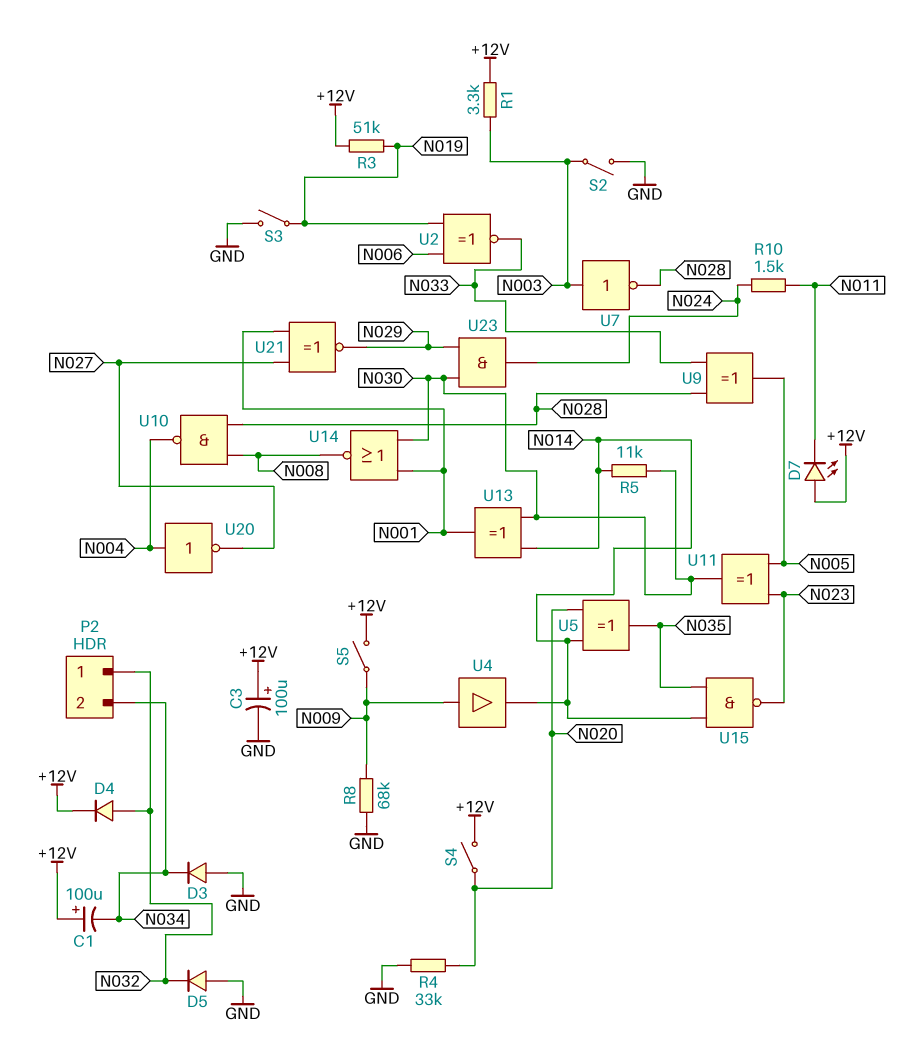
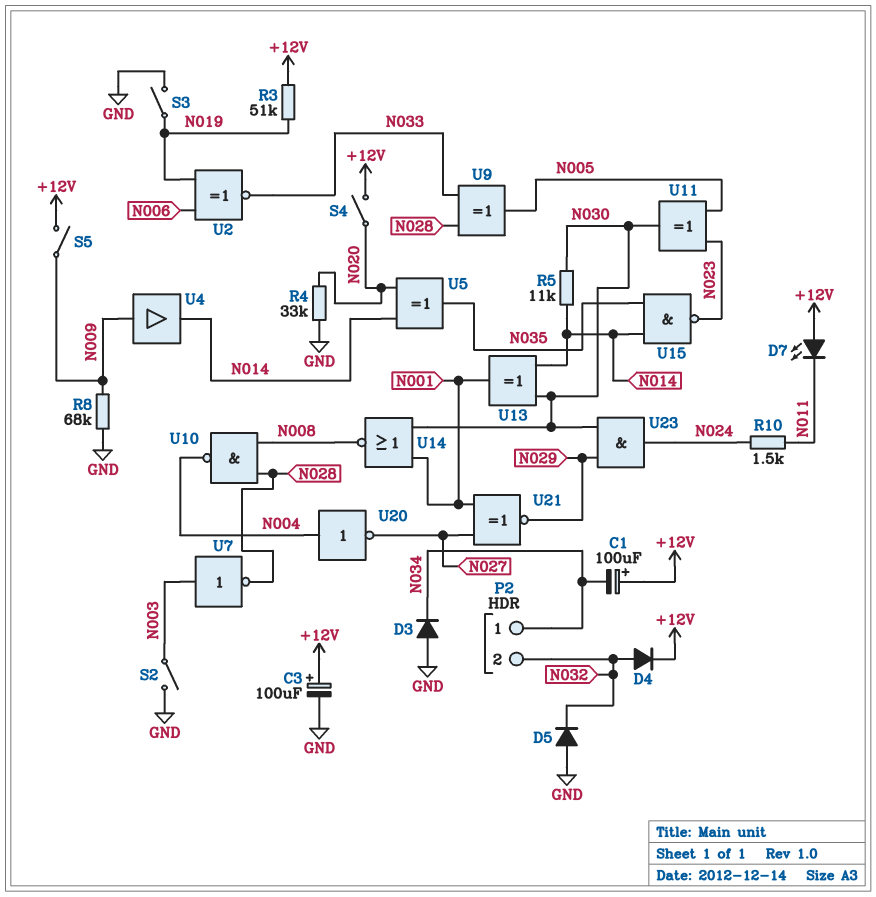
P2 pin 1: N032 -> N034
P2 pin 2: N034 -> N032
R1: 3.3k (+12V, N003) -> none

